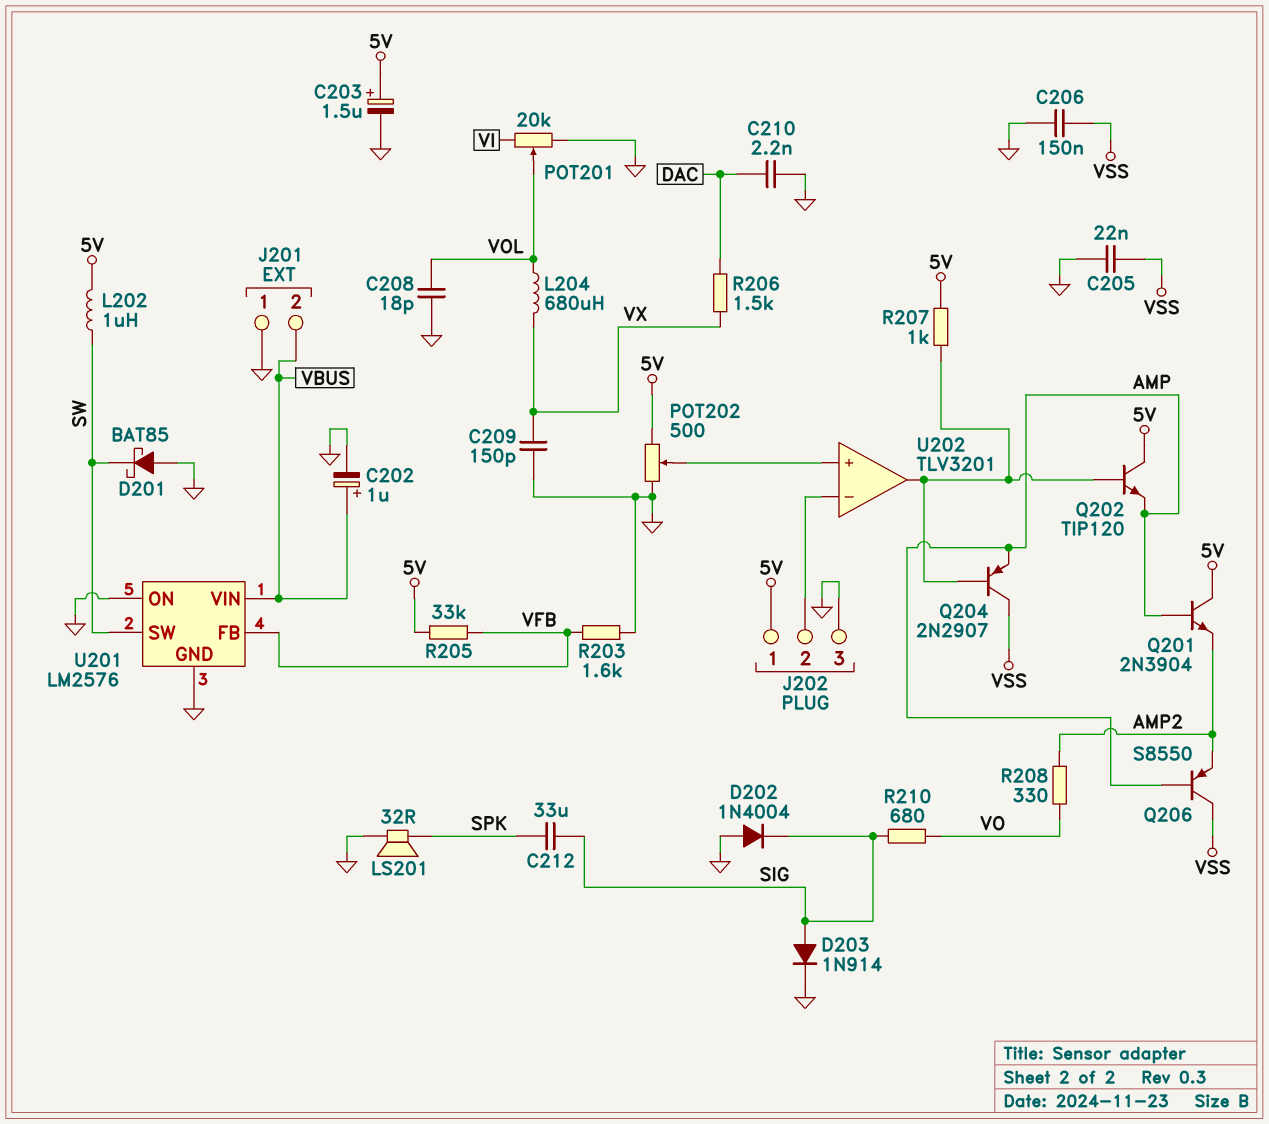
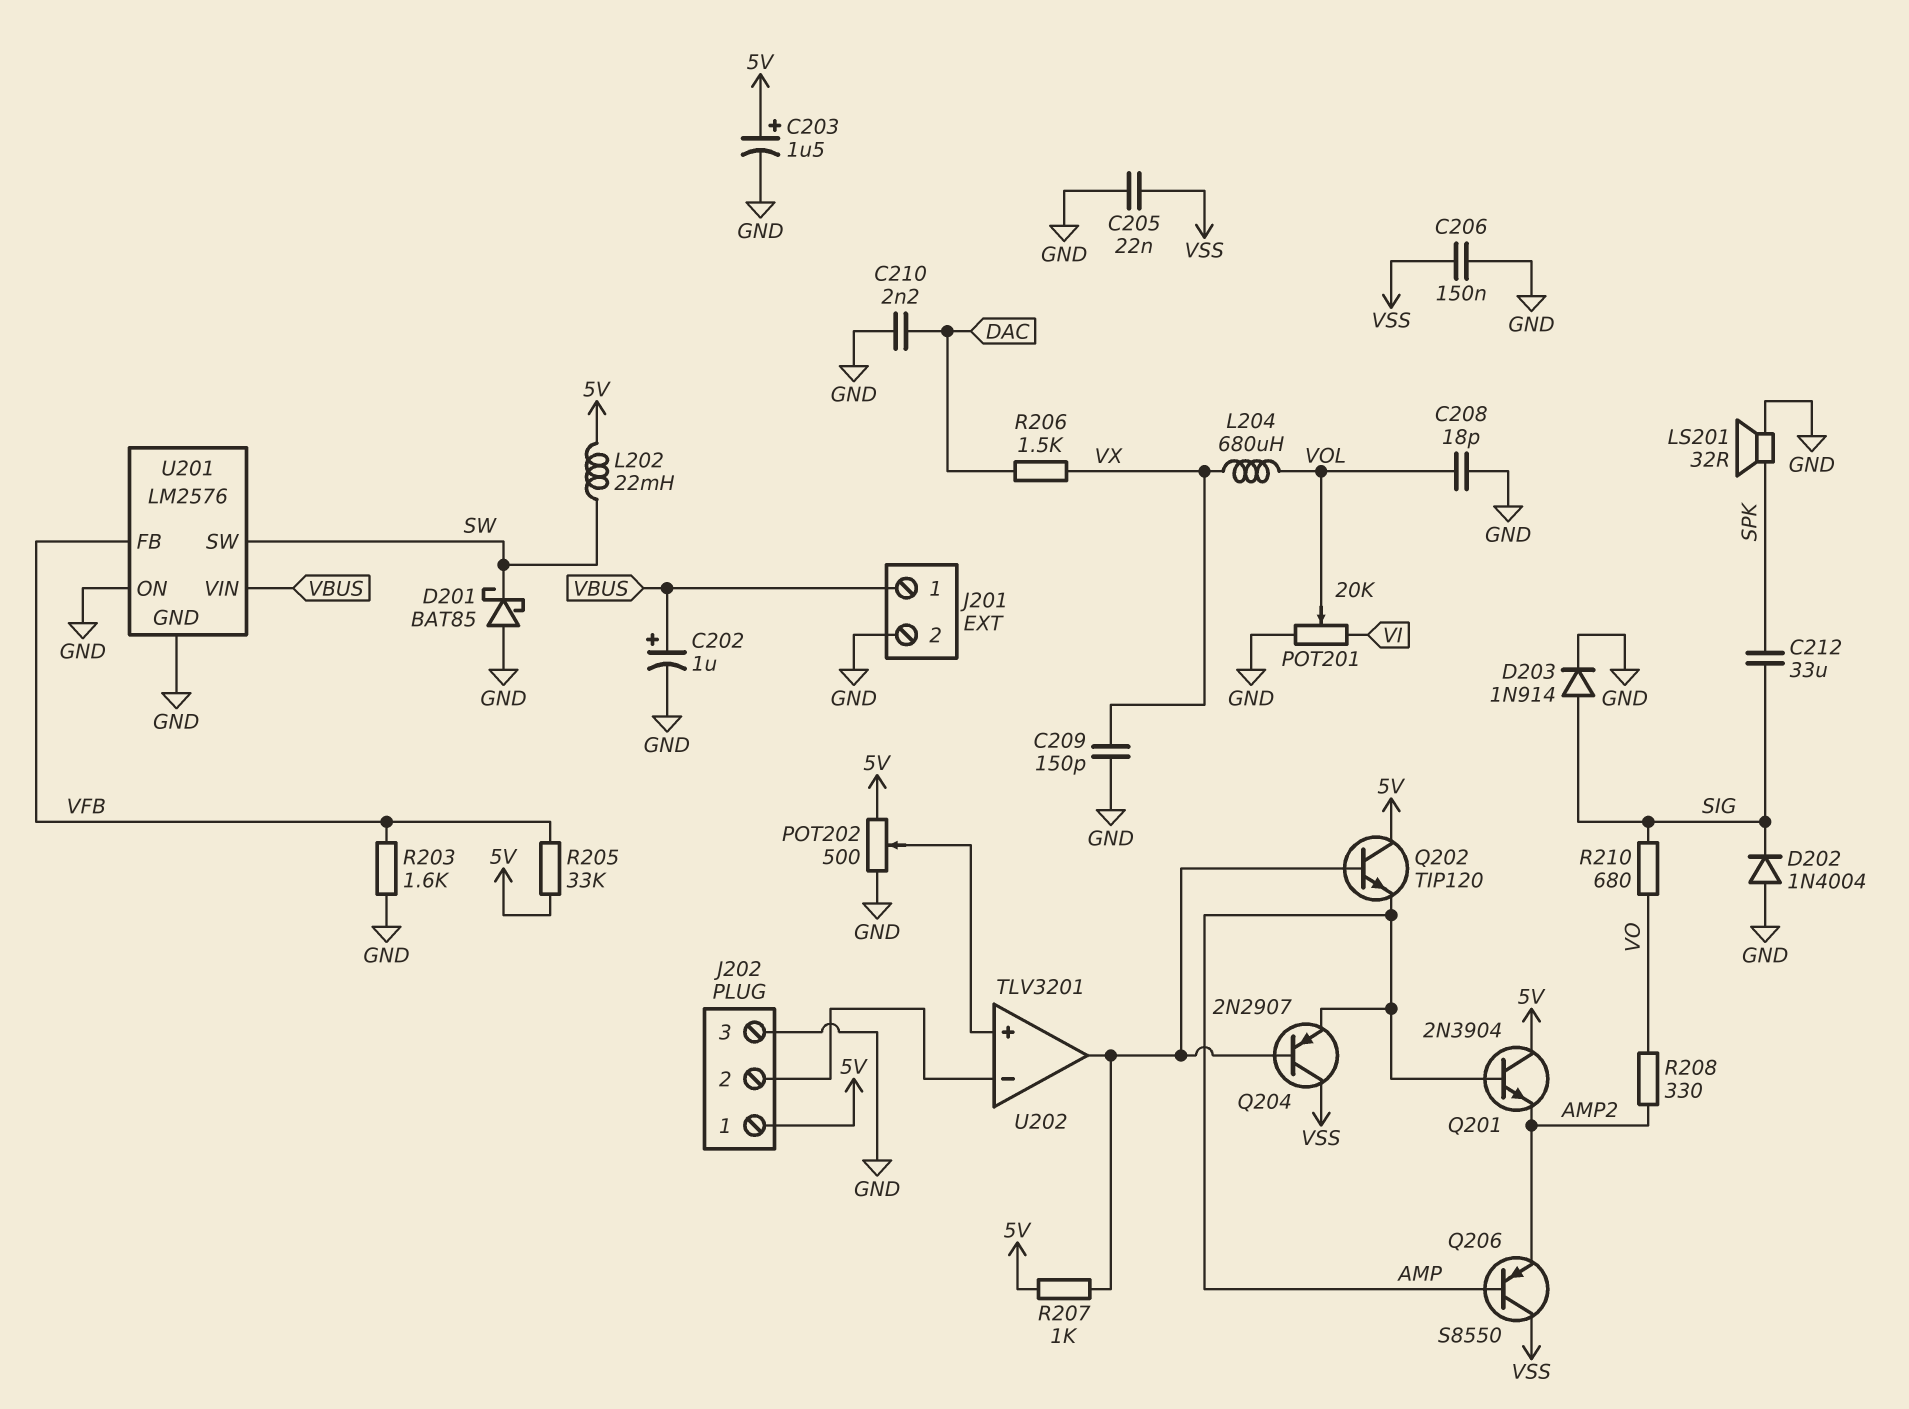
J201 pin 1: GND -> VBUS
J201 pin 2: VBUS -> GND
L202: 1uH (5V, SW) -> 22mH (5V, SW)

